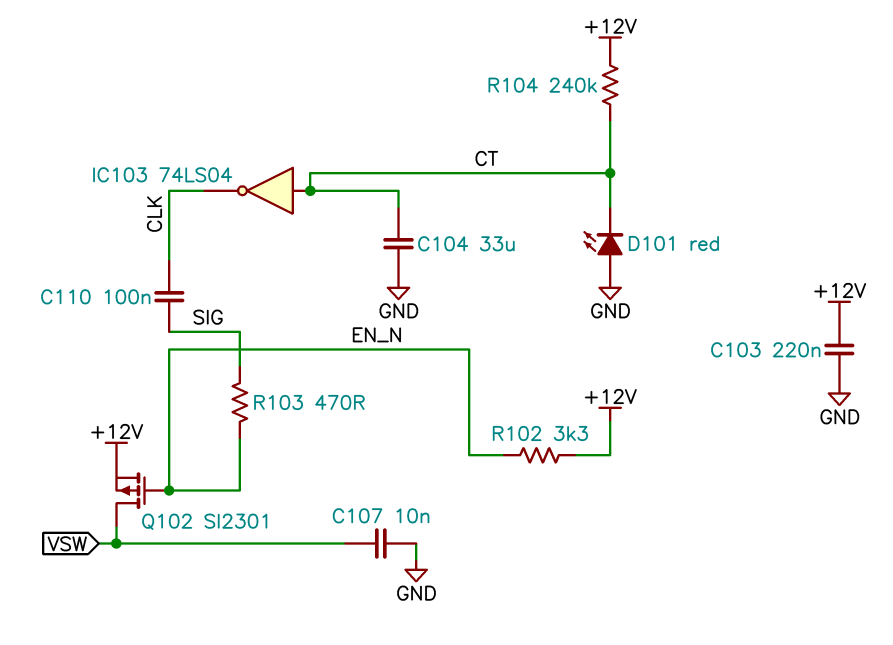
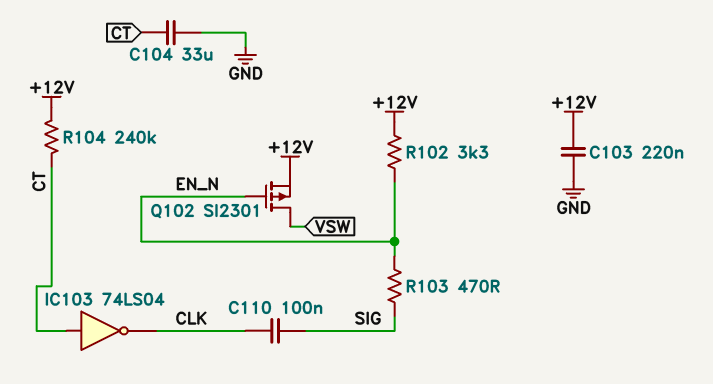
C107: 10nF (GND, VSW) -> none
D101: LED red (A GND, K CT) -> none

